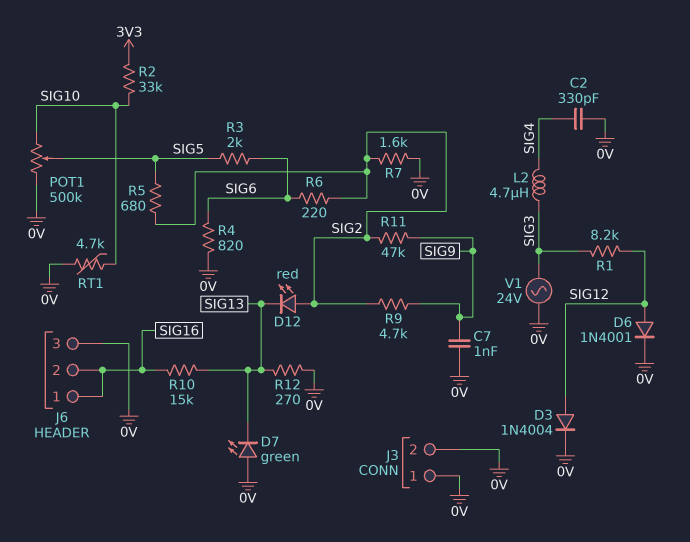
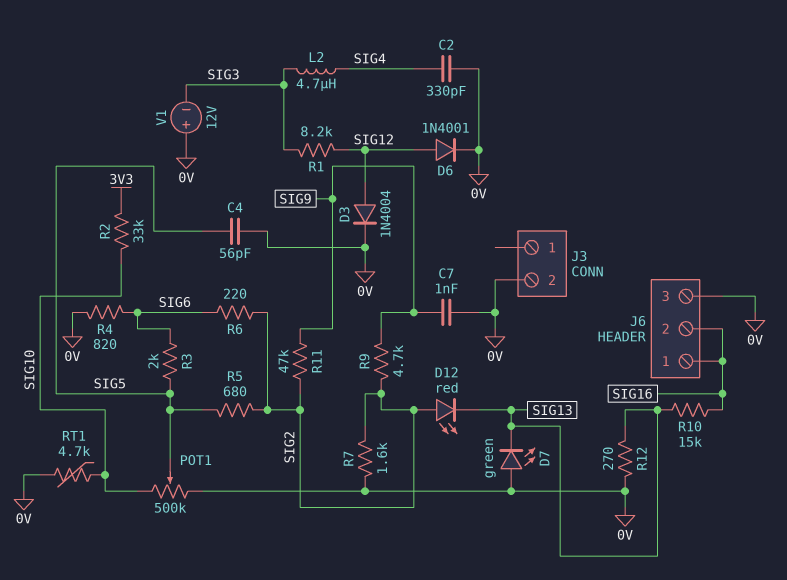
C4: none -> 56pF (0V, SIG5)
J3 pin 1: 0V -> none
V1: AC 24V (0V, SIG3) -> 12V (plus 0V, minus SIG3)

